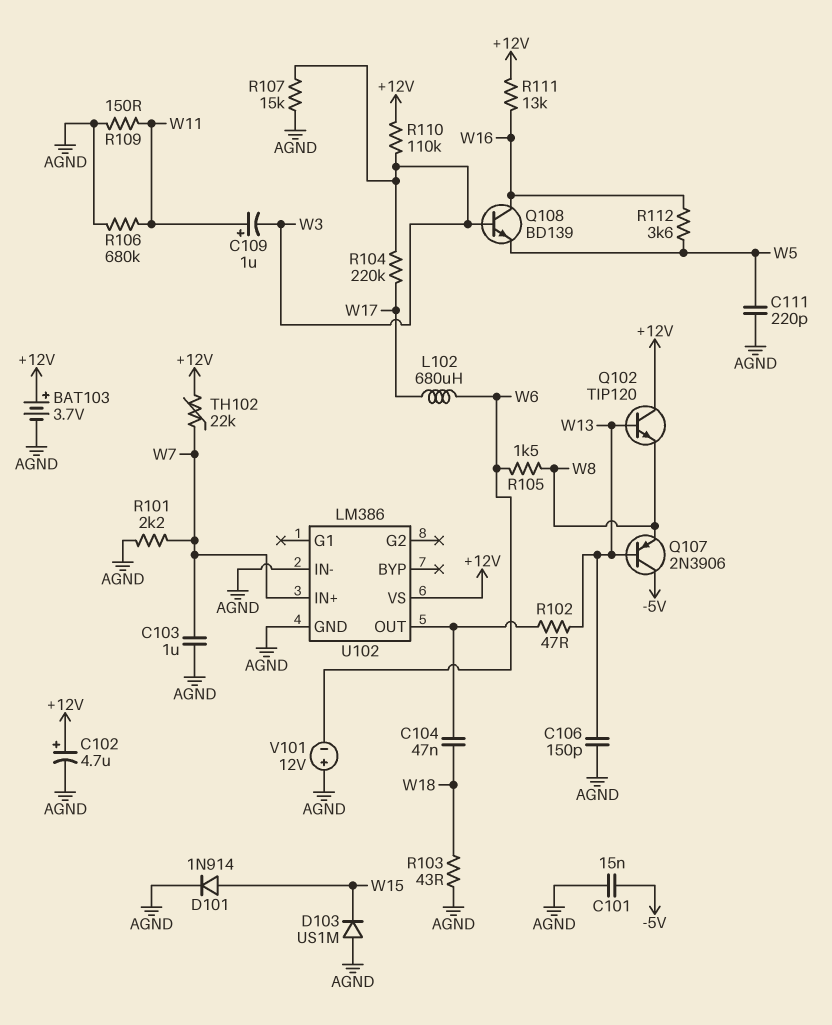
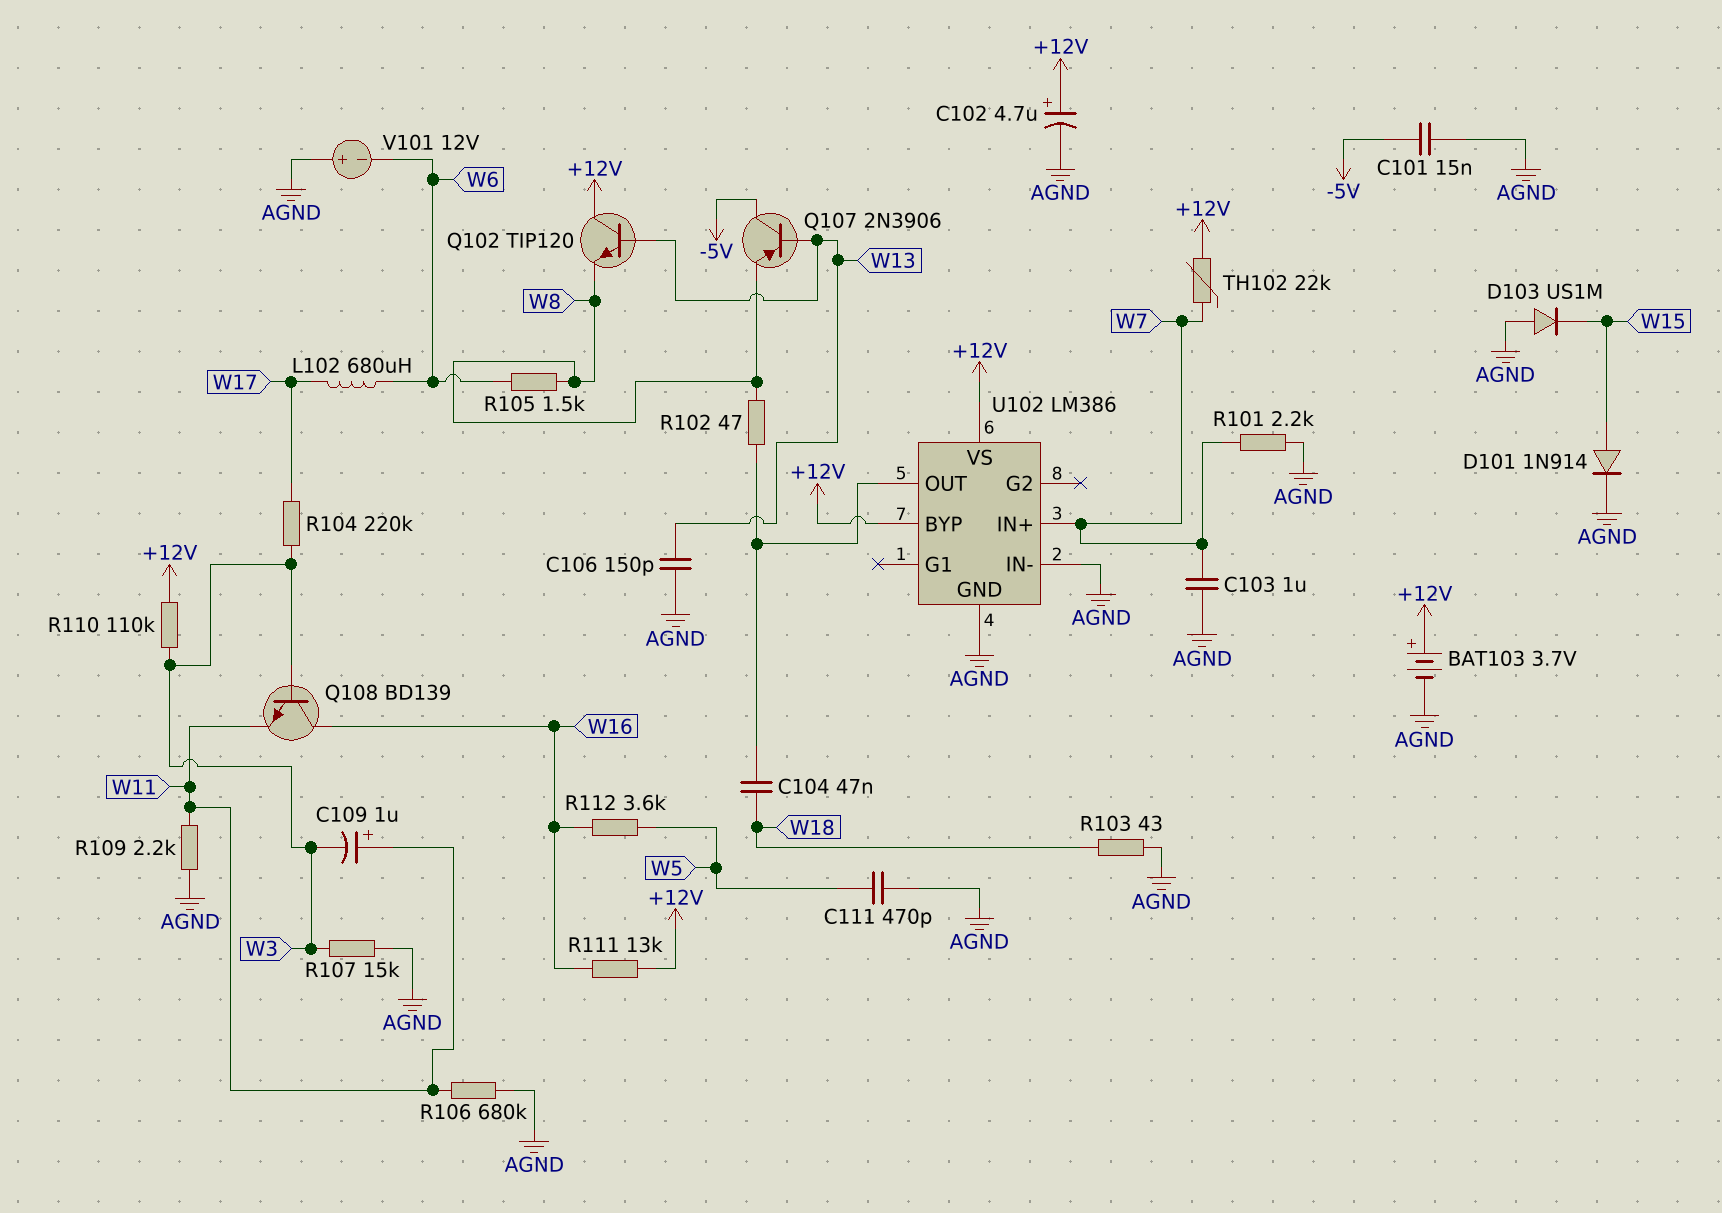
C111: 220pF (AGND, W5) -> 470pF (AGND, W5)
Q108: NPN BD139 (B W3, C W16, E W5) -> NPN BD139 (B W3, C W16, E W11)
R102: 47 (U102/OUT, W13) -> 47 (U102/OUT, W8)
R109: 150 (AGND, W11) -> 2.2k (AGND, W11)
U102 pin BYP: none -> +12V

